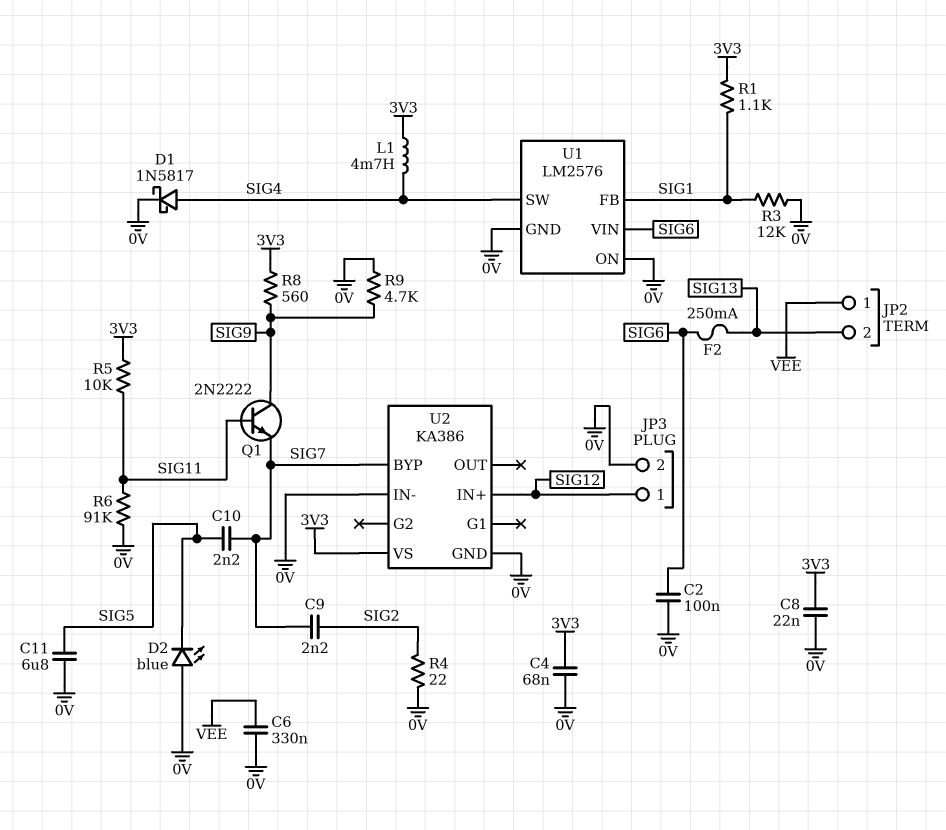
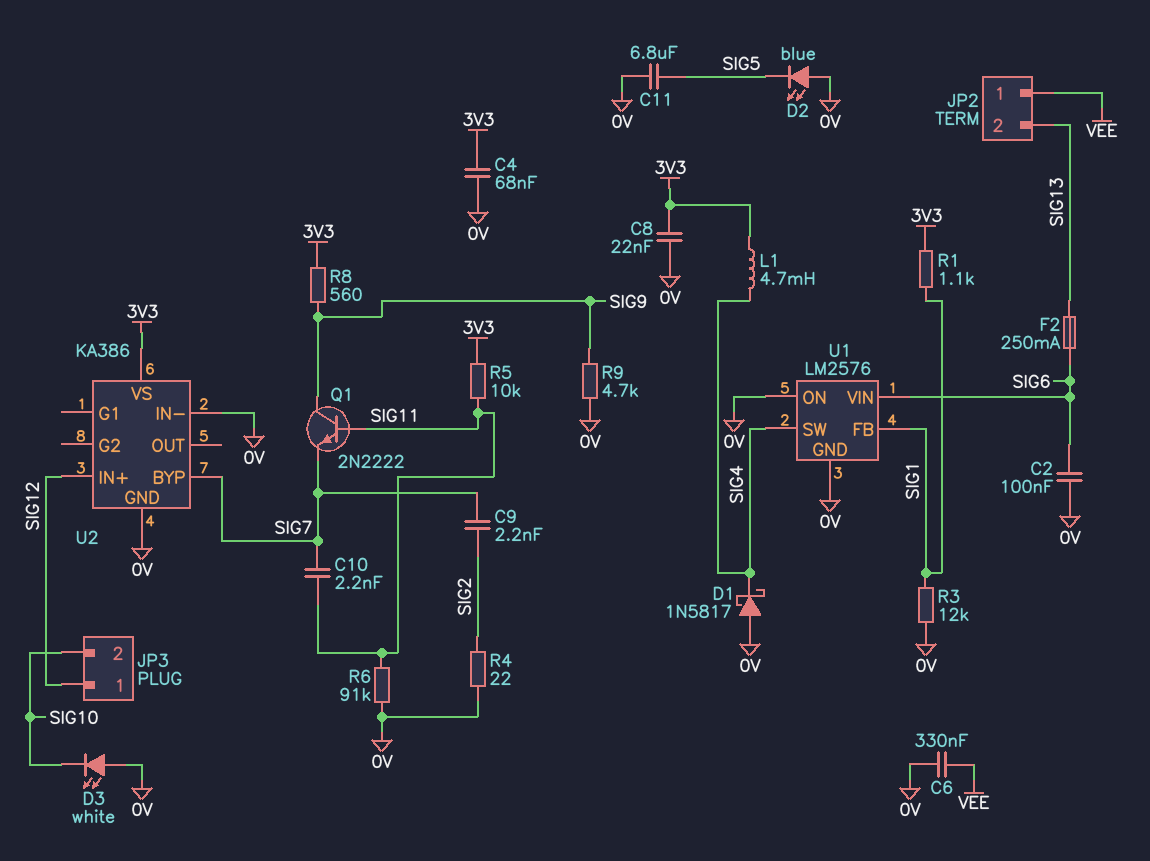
C10: 2.2nF (SIG5, SIG7) -> 2.2nF (SIG7, SIG11)
D1: schottky 1N5817 (A SIG4, K 0V) -> schottky 1N5817 (A 0V, K SIG4)
D3: none -> LED white (A 0V, K SIG10)
JP3 pin 2: 0V -> SIG10

